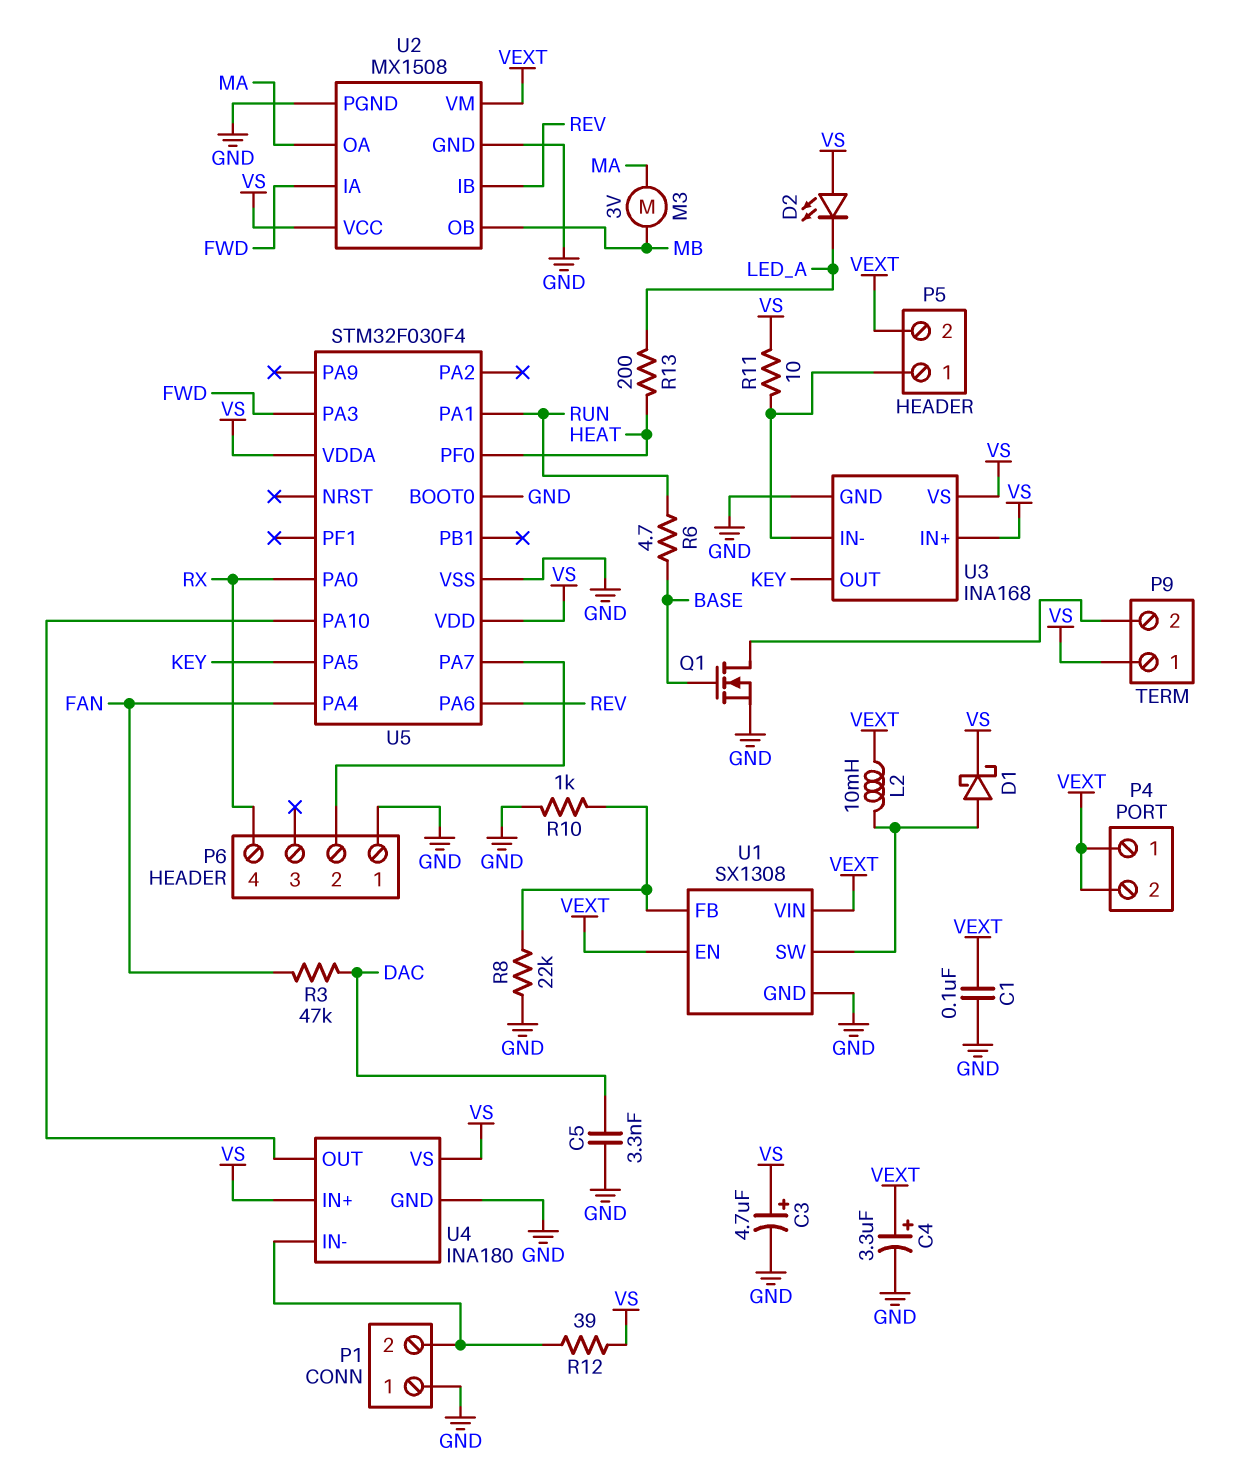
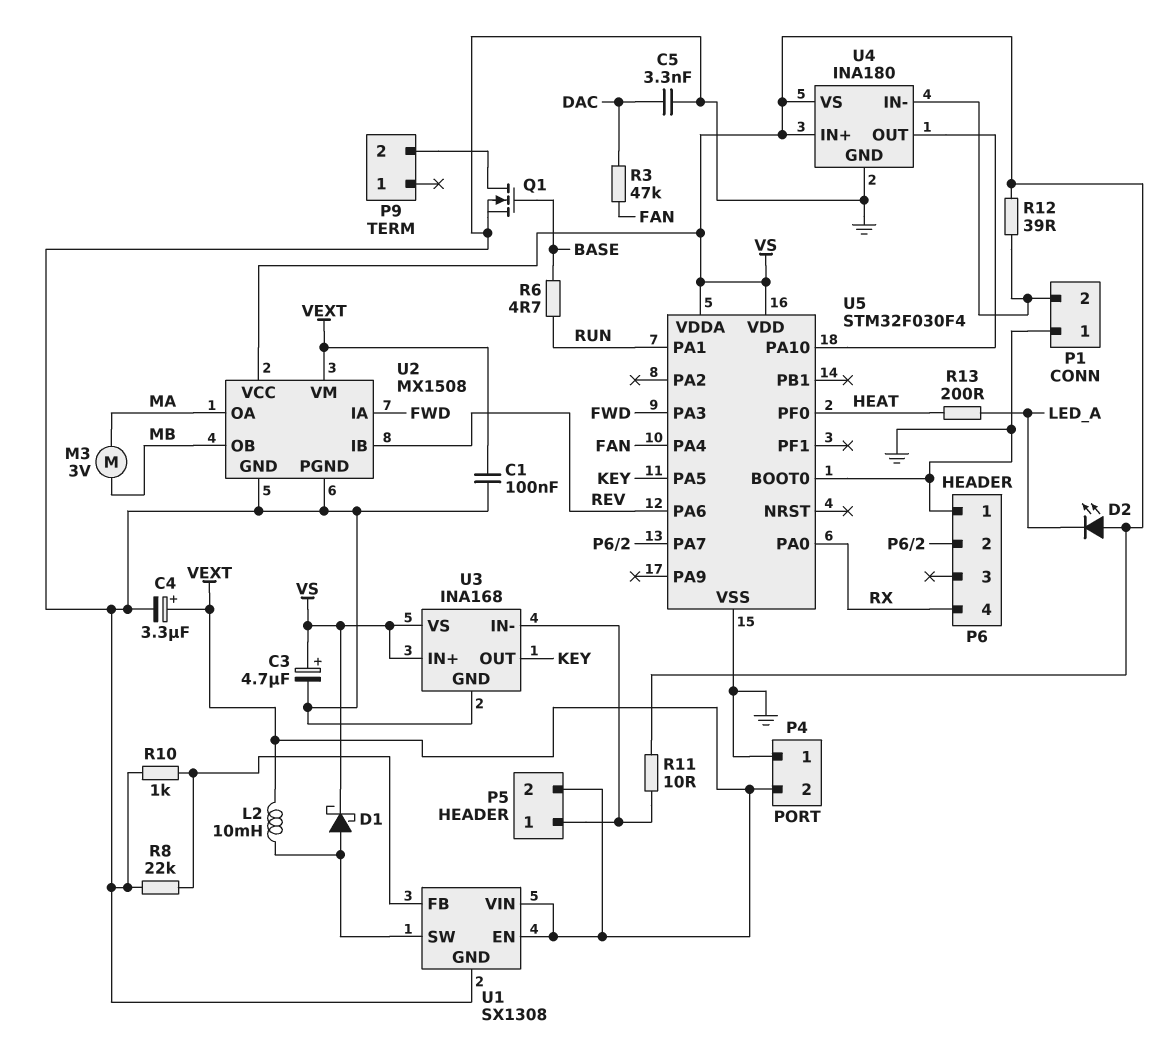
P4 pin 1: VEXT -> GND
P9 pin 1: VS -> none

